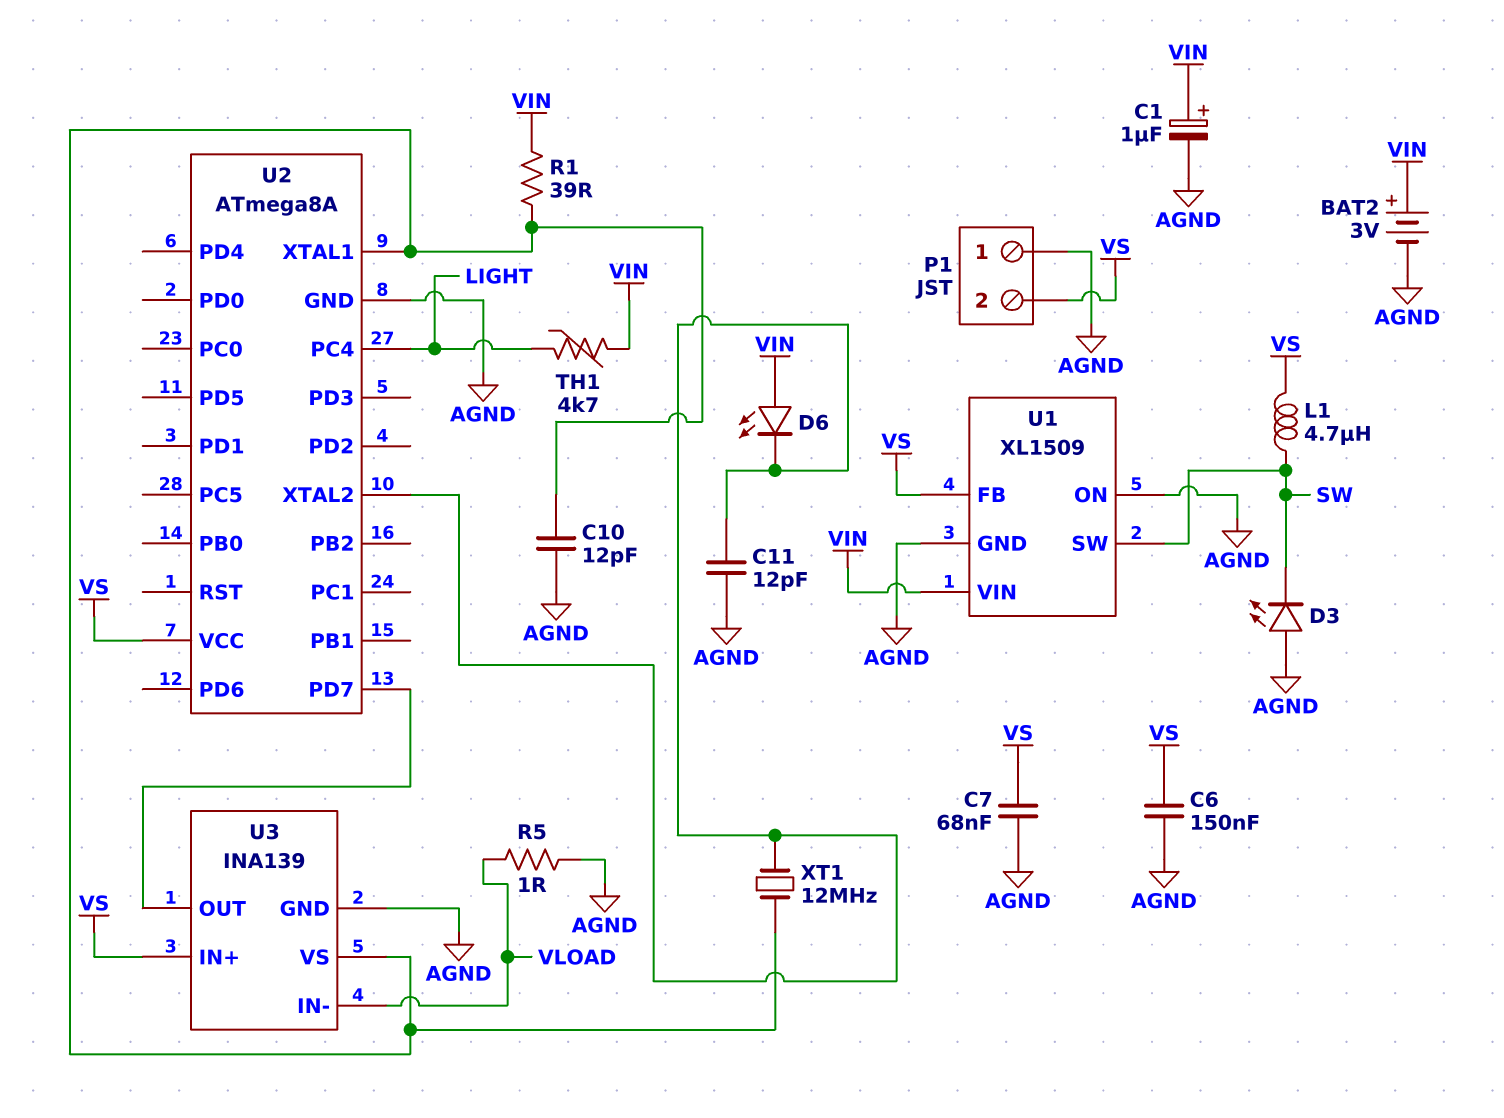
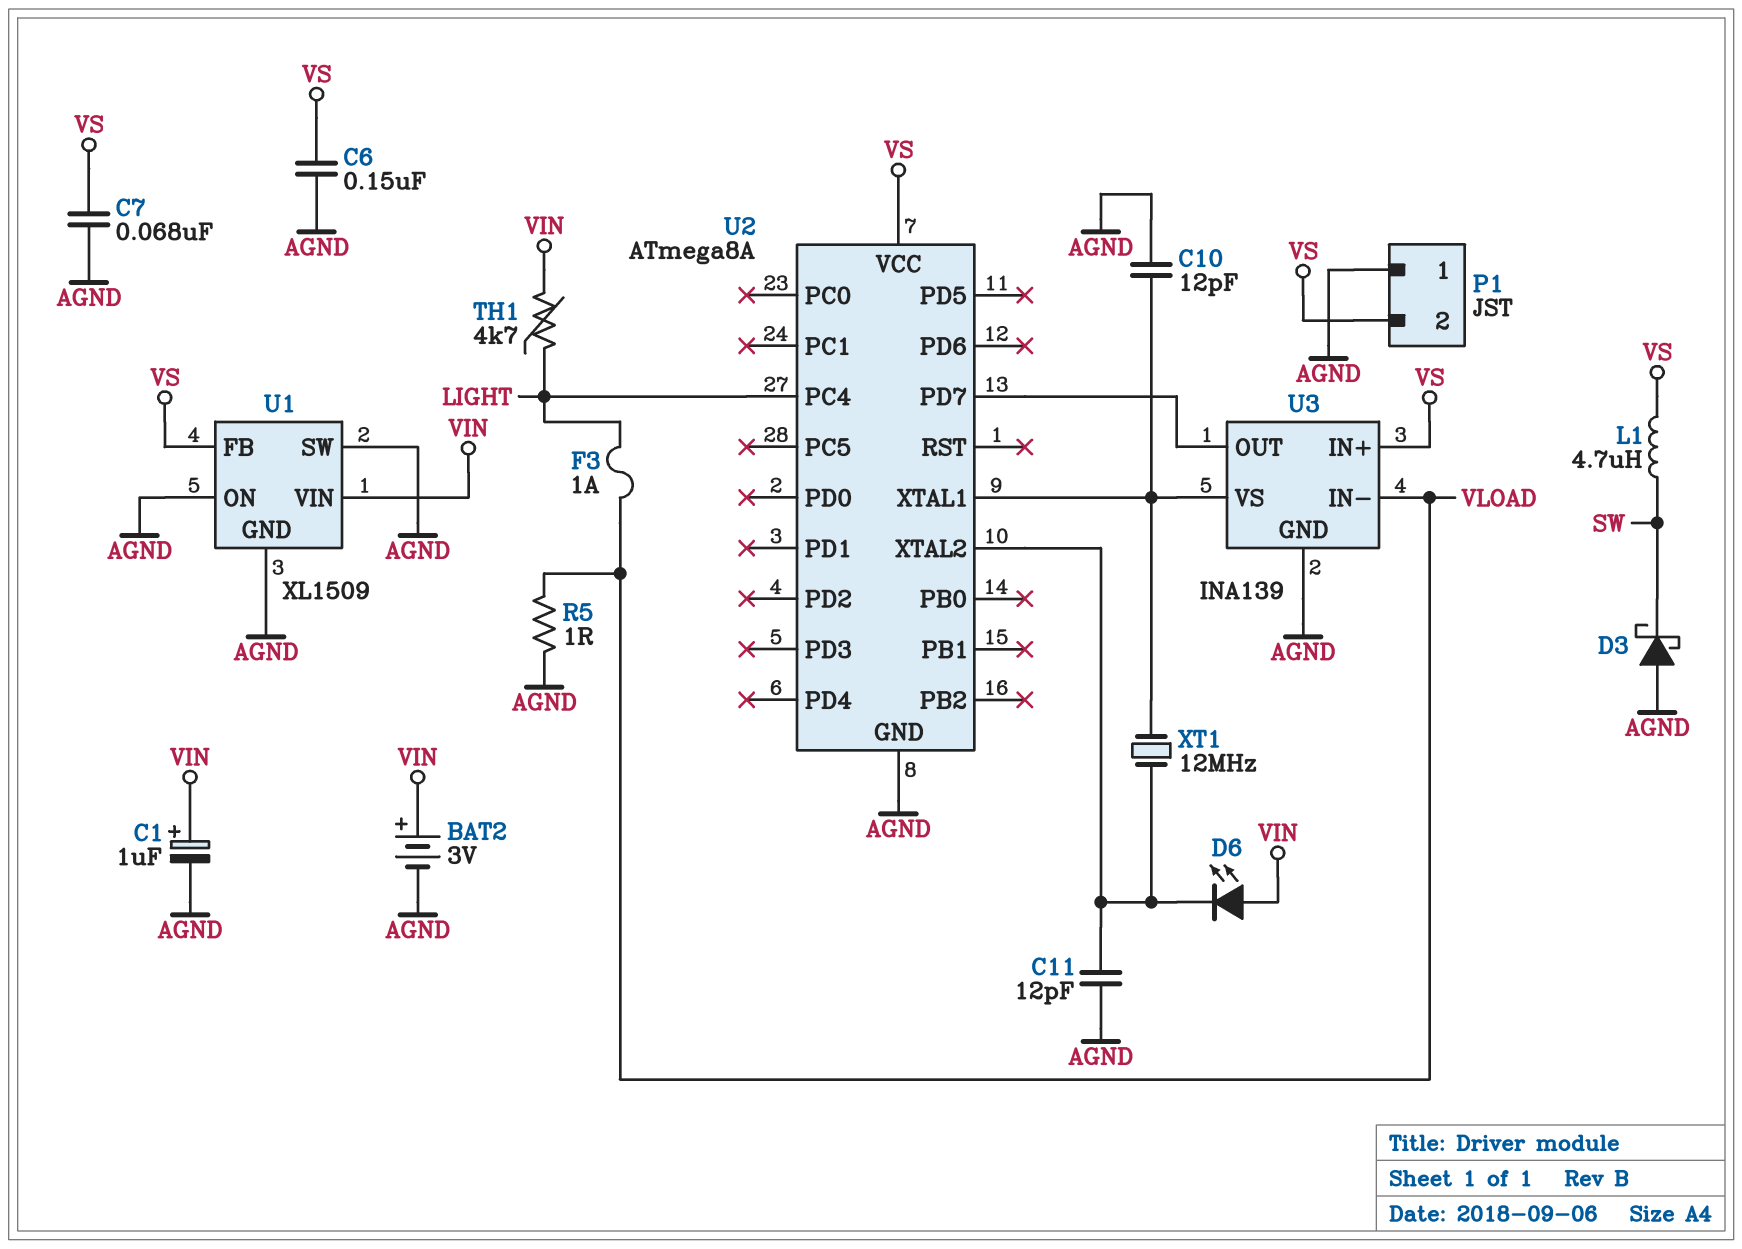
D3: LED (A AGND, K SW) -> schottky (A AGND, K SW)
F3: none -> 1A (LIGHT, VLOAD)
R1: 39 (U2/XTAL1, VIN) -> none
U1 pin SW: SW -> AGND

